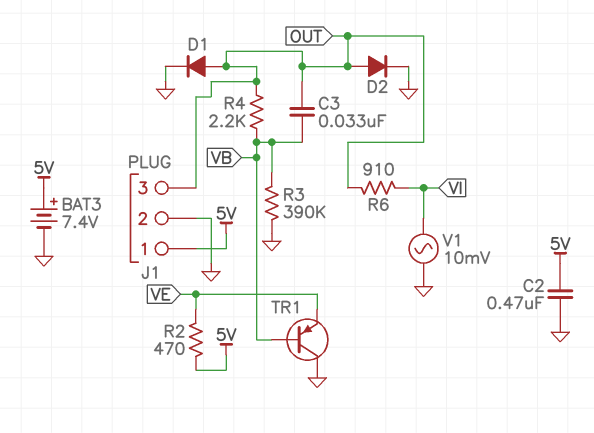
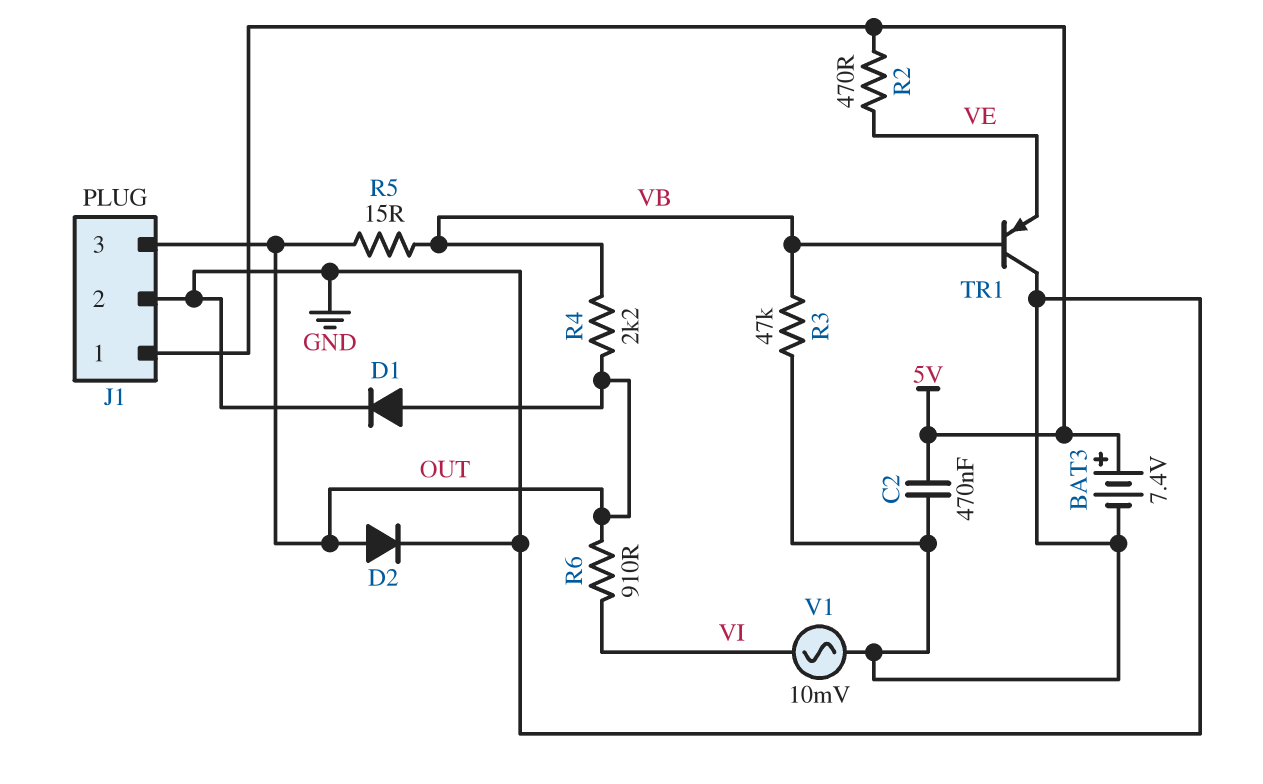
C3: 33nF (OUT, VB) -> none
R3: 390k (GND, VB) -> 47k (GND, VB)
R5: none -> 15 (OUT, VB)

